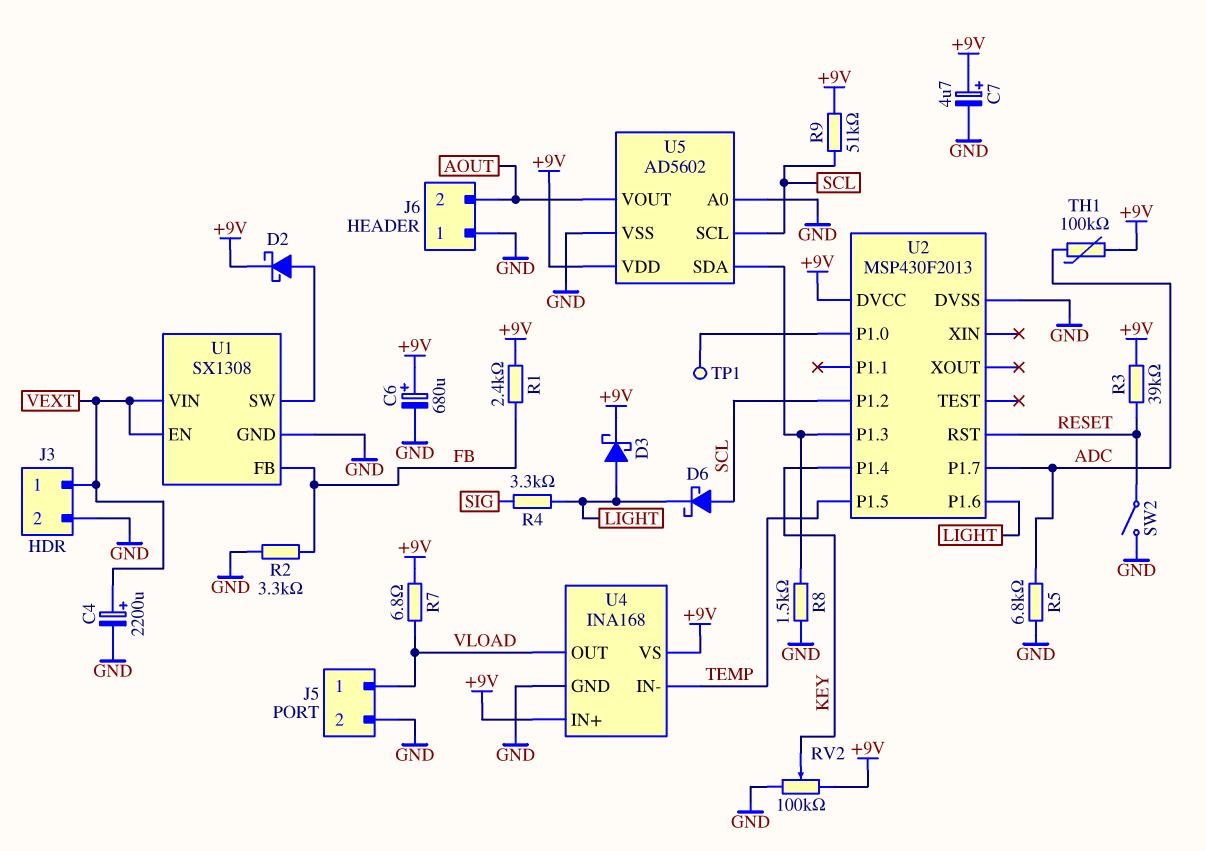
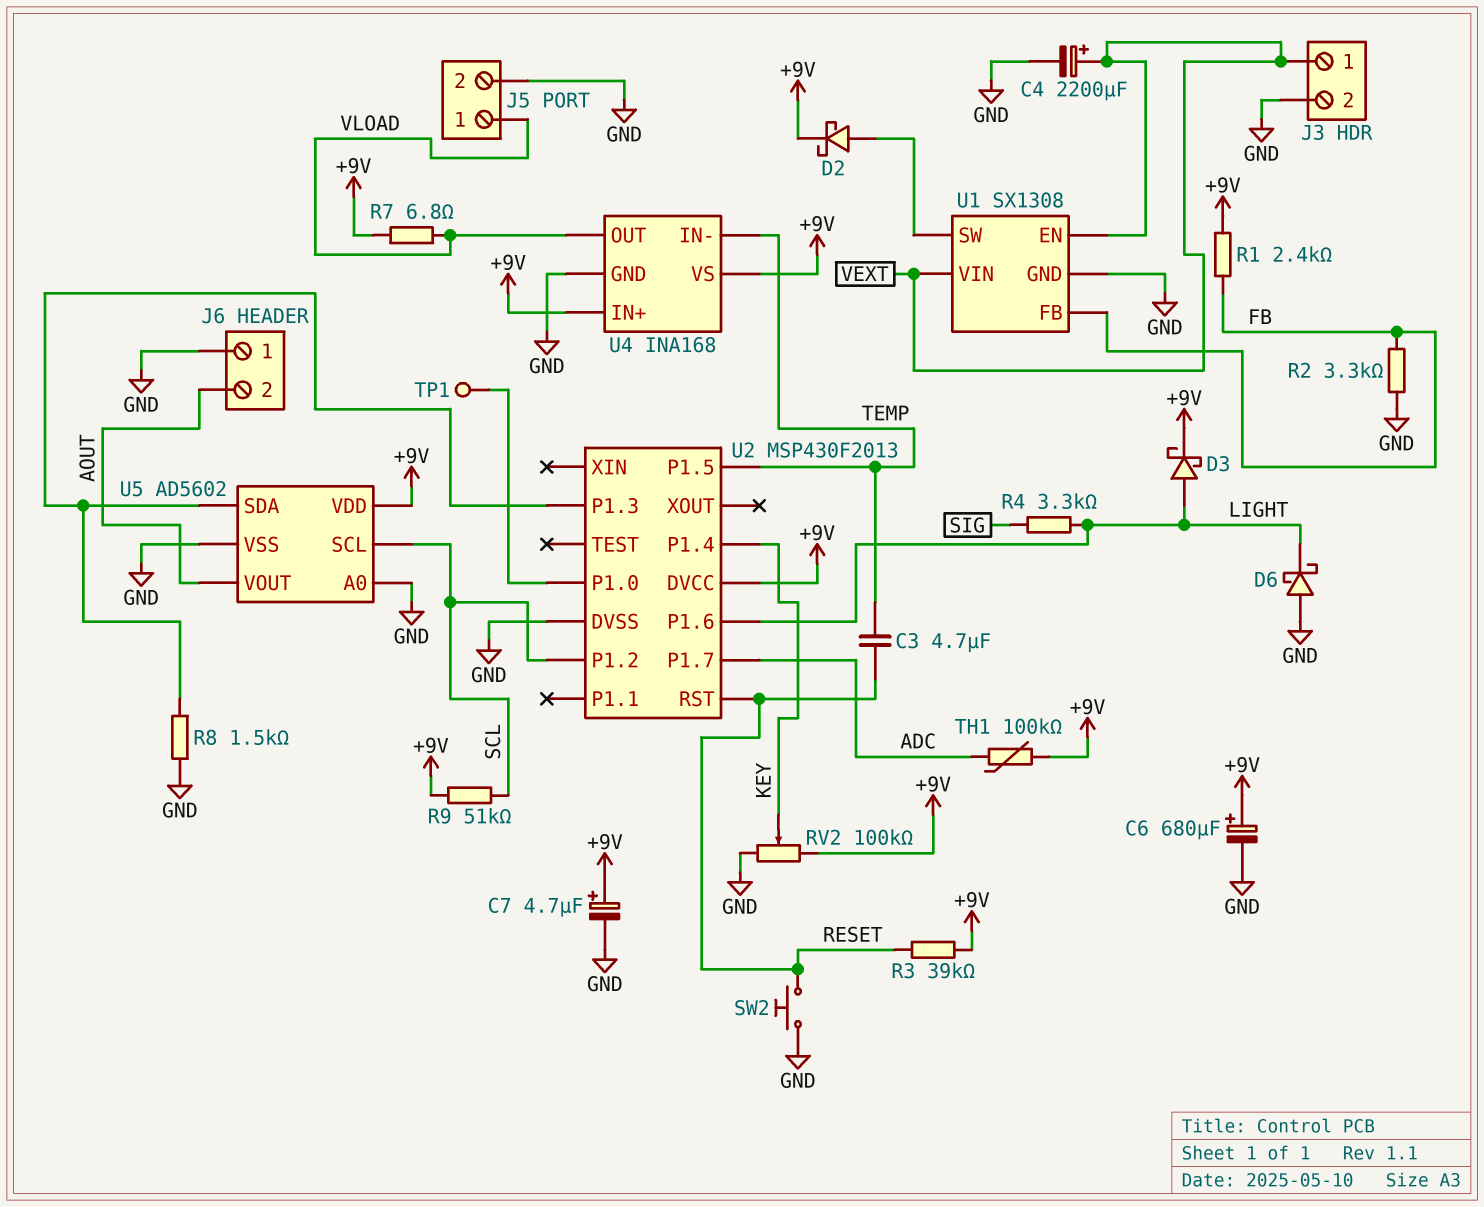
C3: none -> 4.7uF (RESET, TEMP)
D6: schottky (A SCL, K LIGHT) -> schottky (A GND, K LIGHT)
R5: 6.8k (ADC, GND) -> none
SW2: switch (GND, RESET) -> button (GND, RESET)

